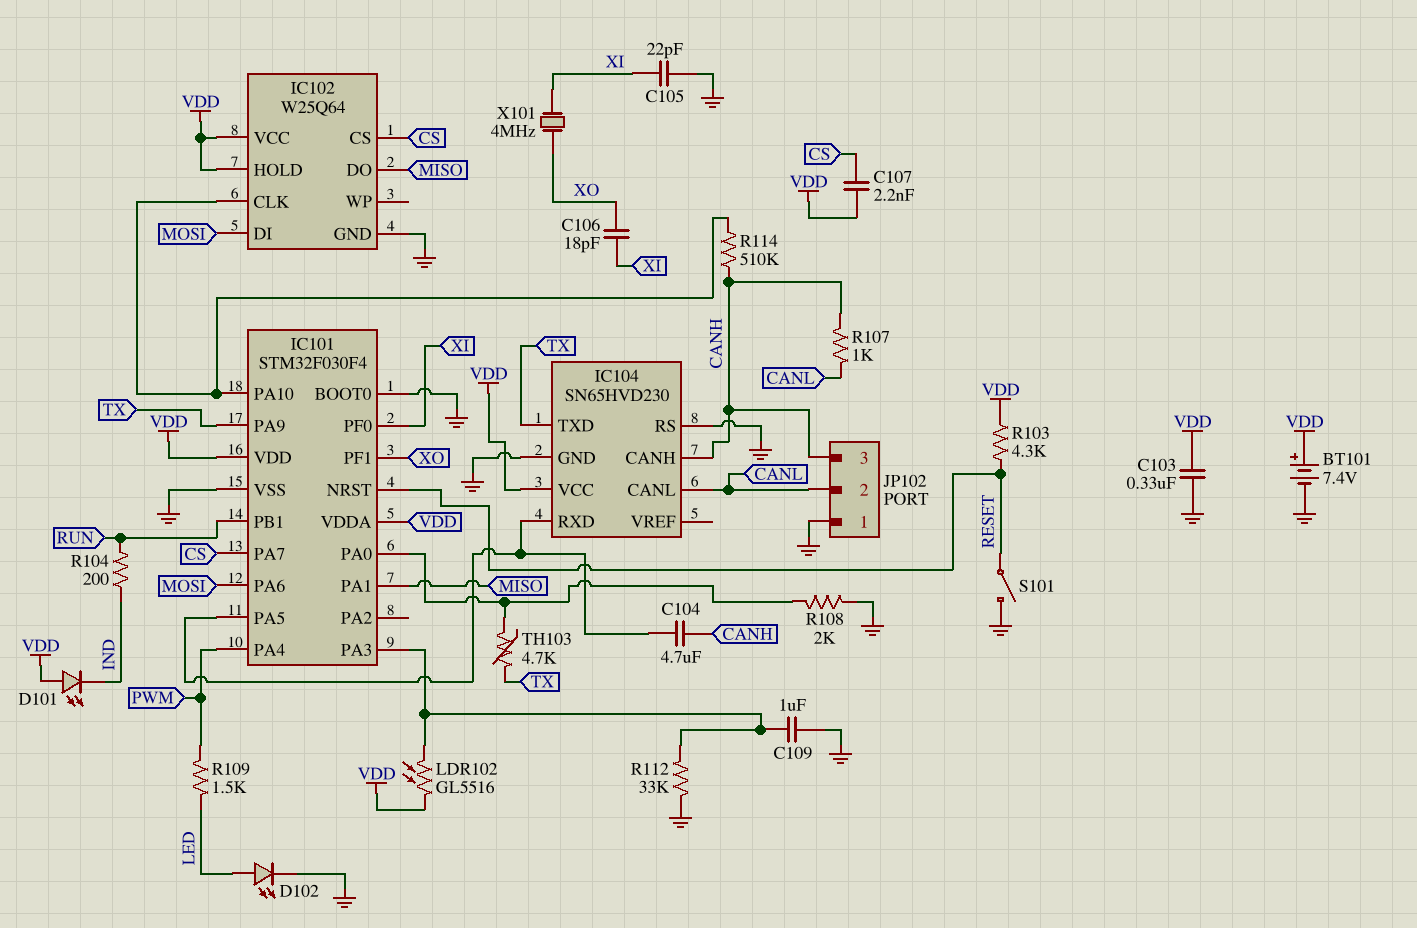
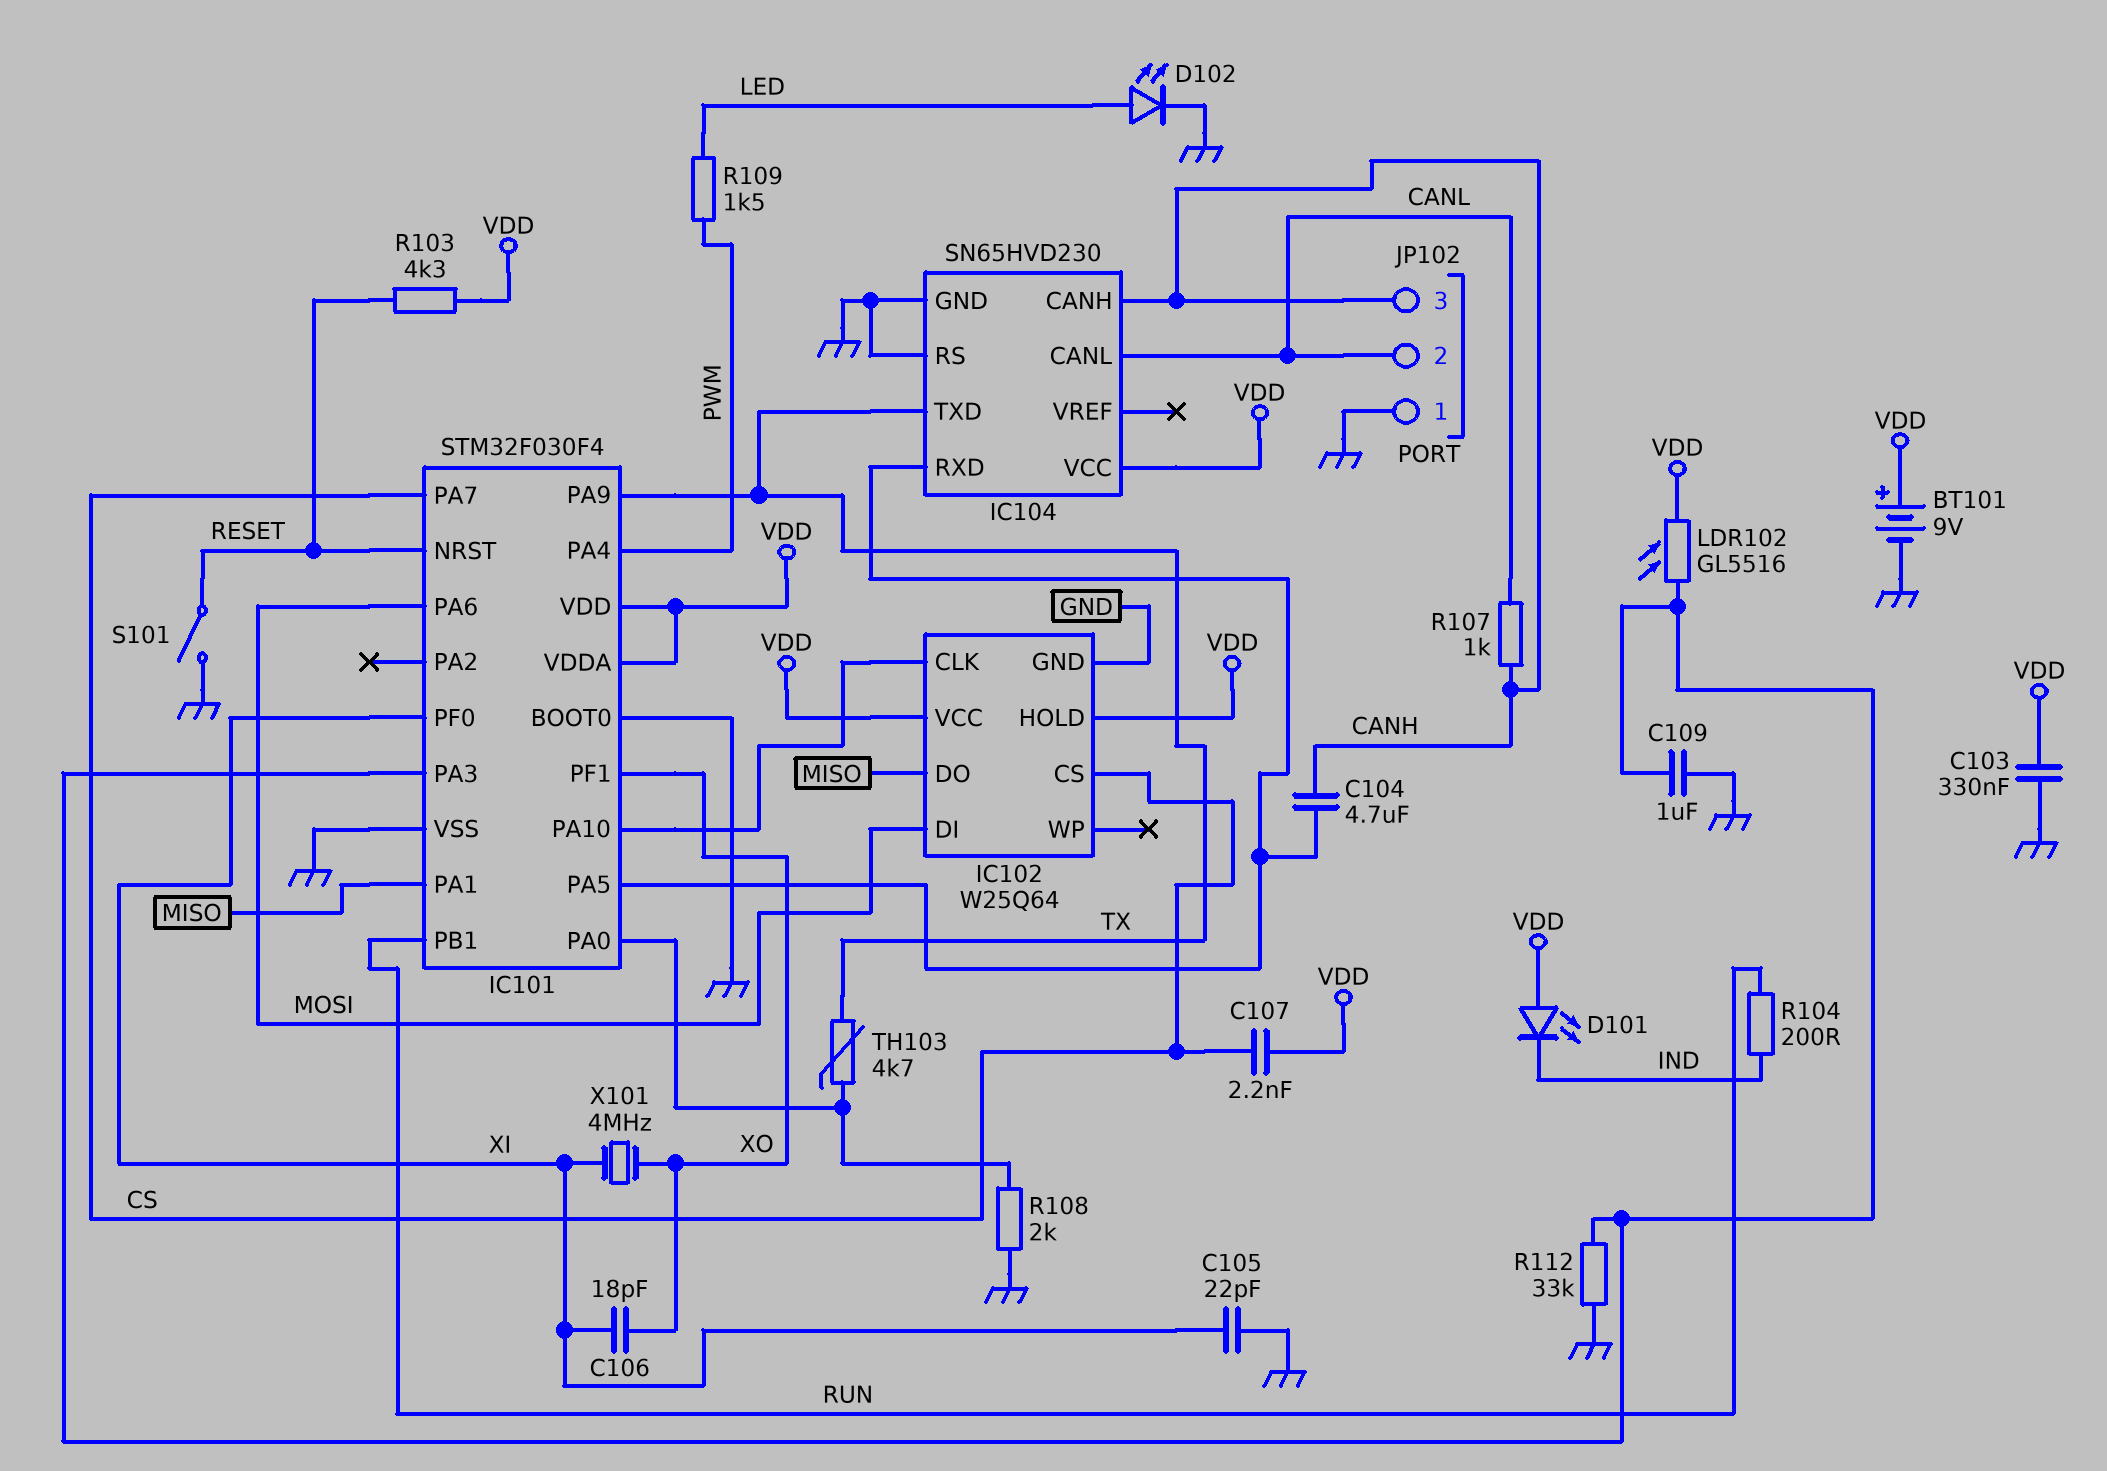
BT101: 7.4V (plus VDD, minus GND) -> 9V (plus VDD, minus GND)
R114: 510k (CANH, IC101/PA10) -> none

